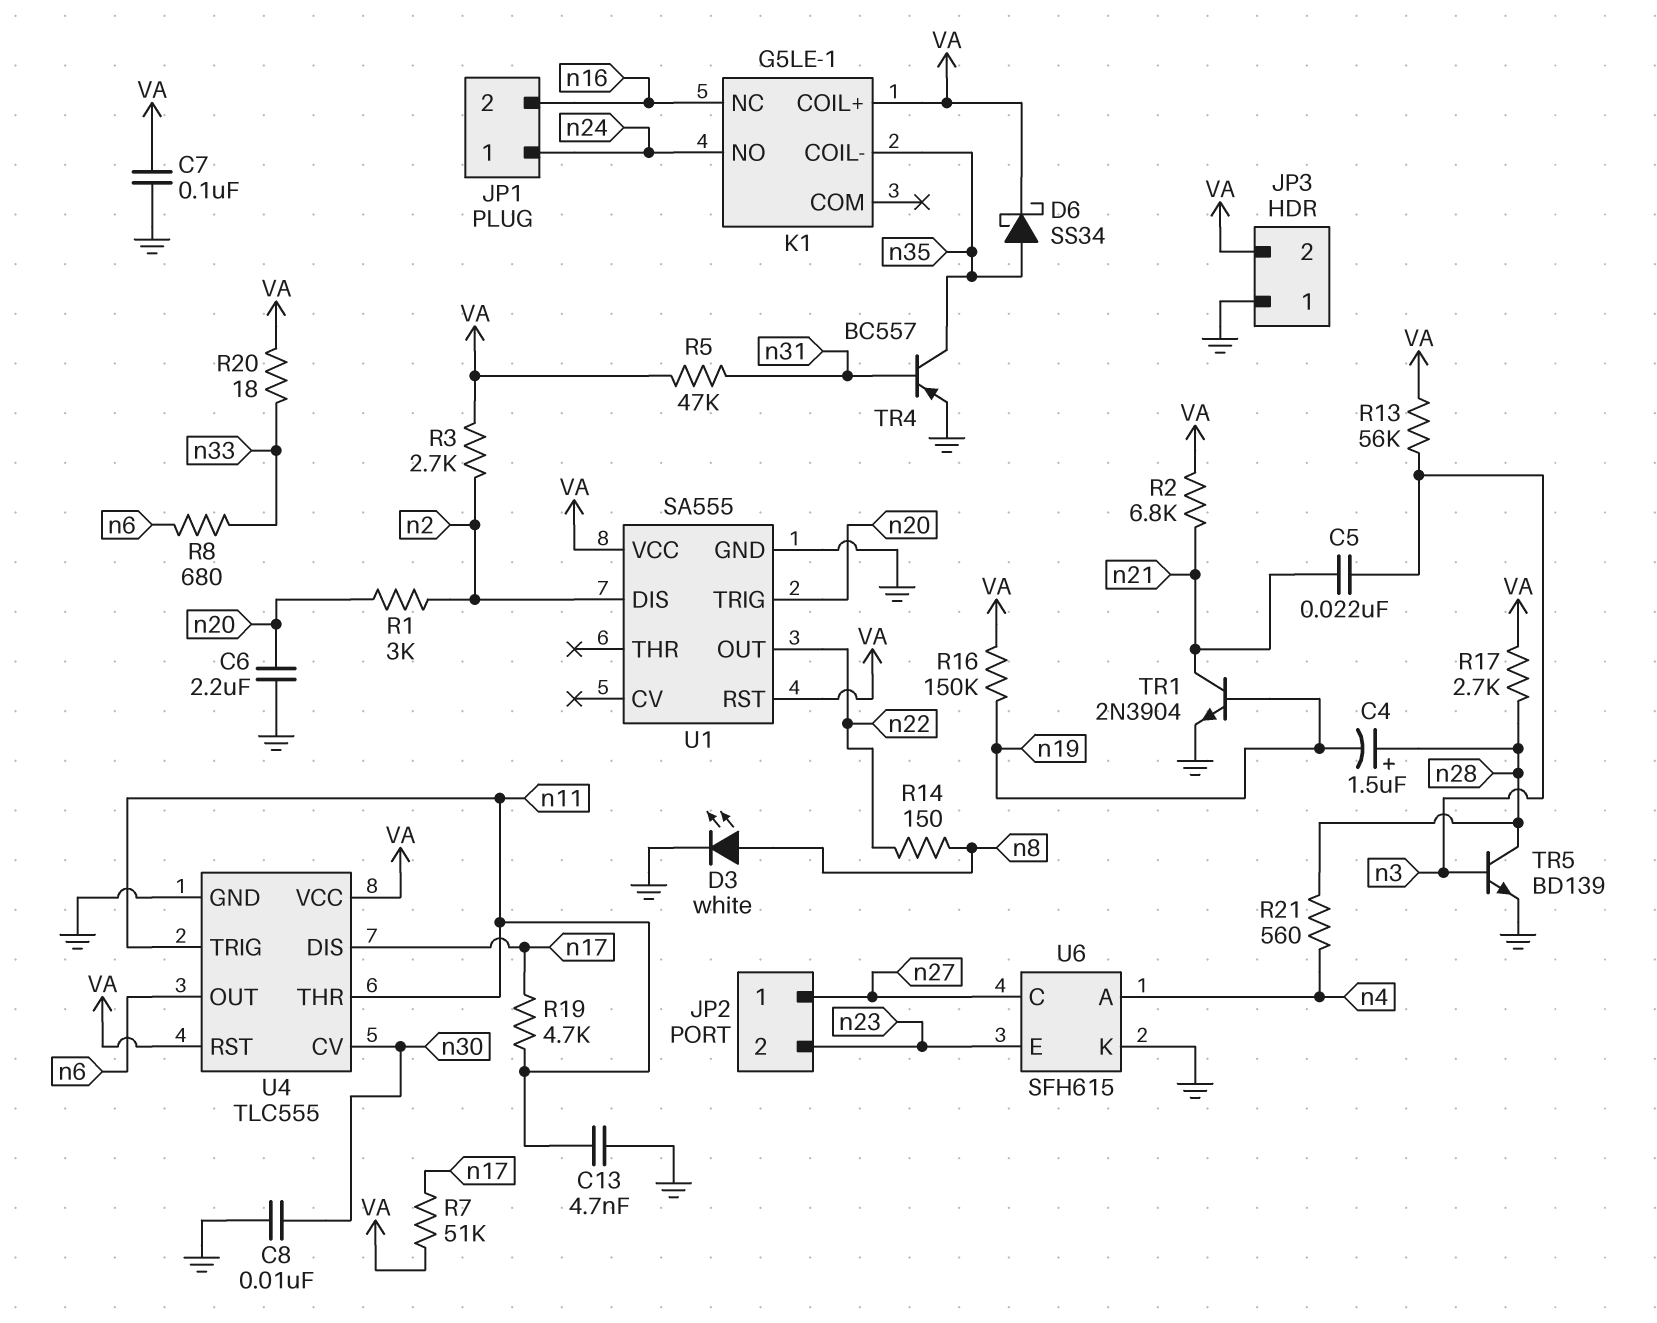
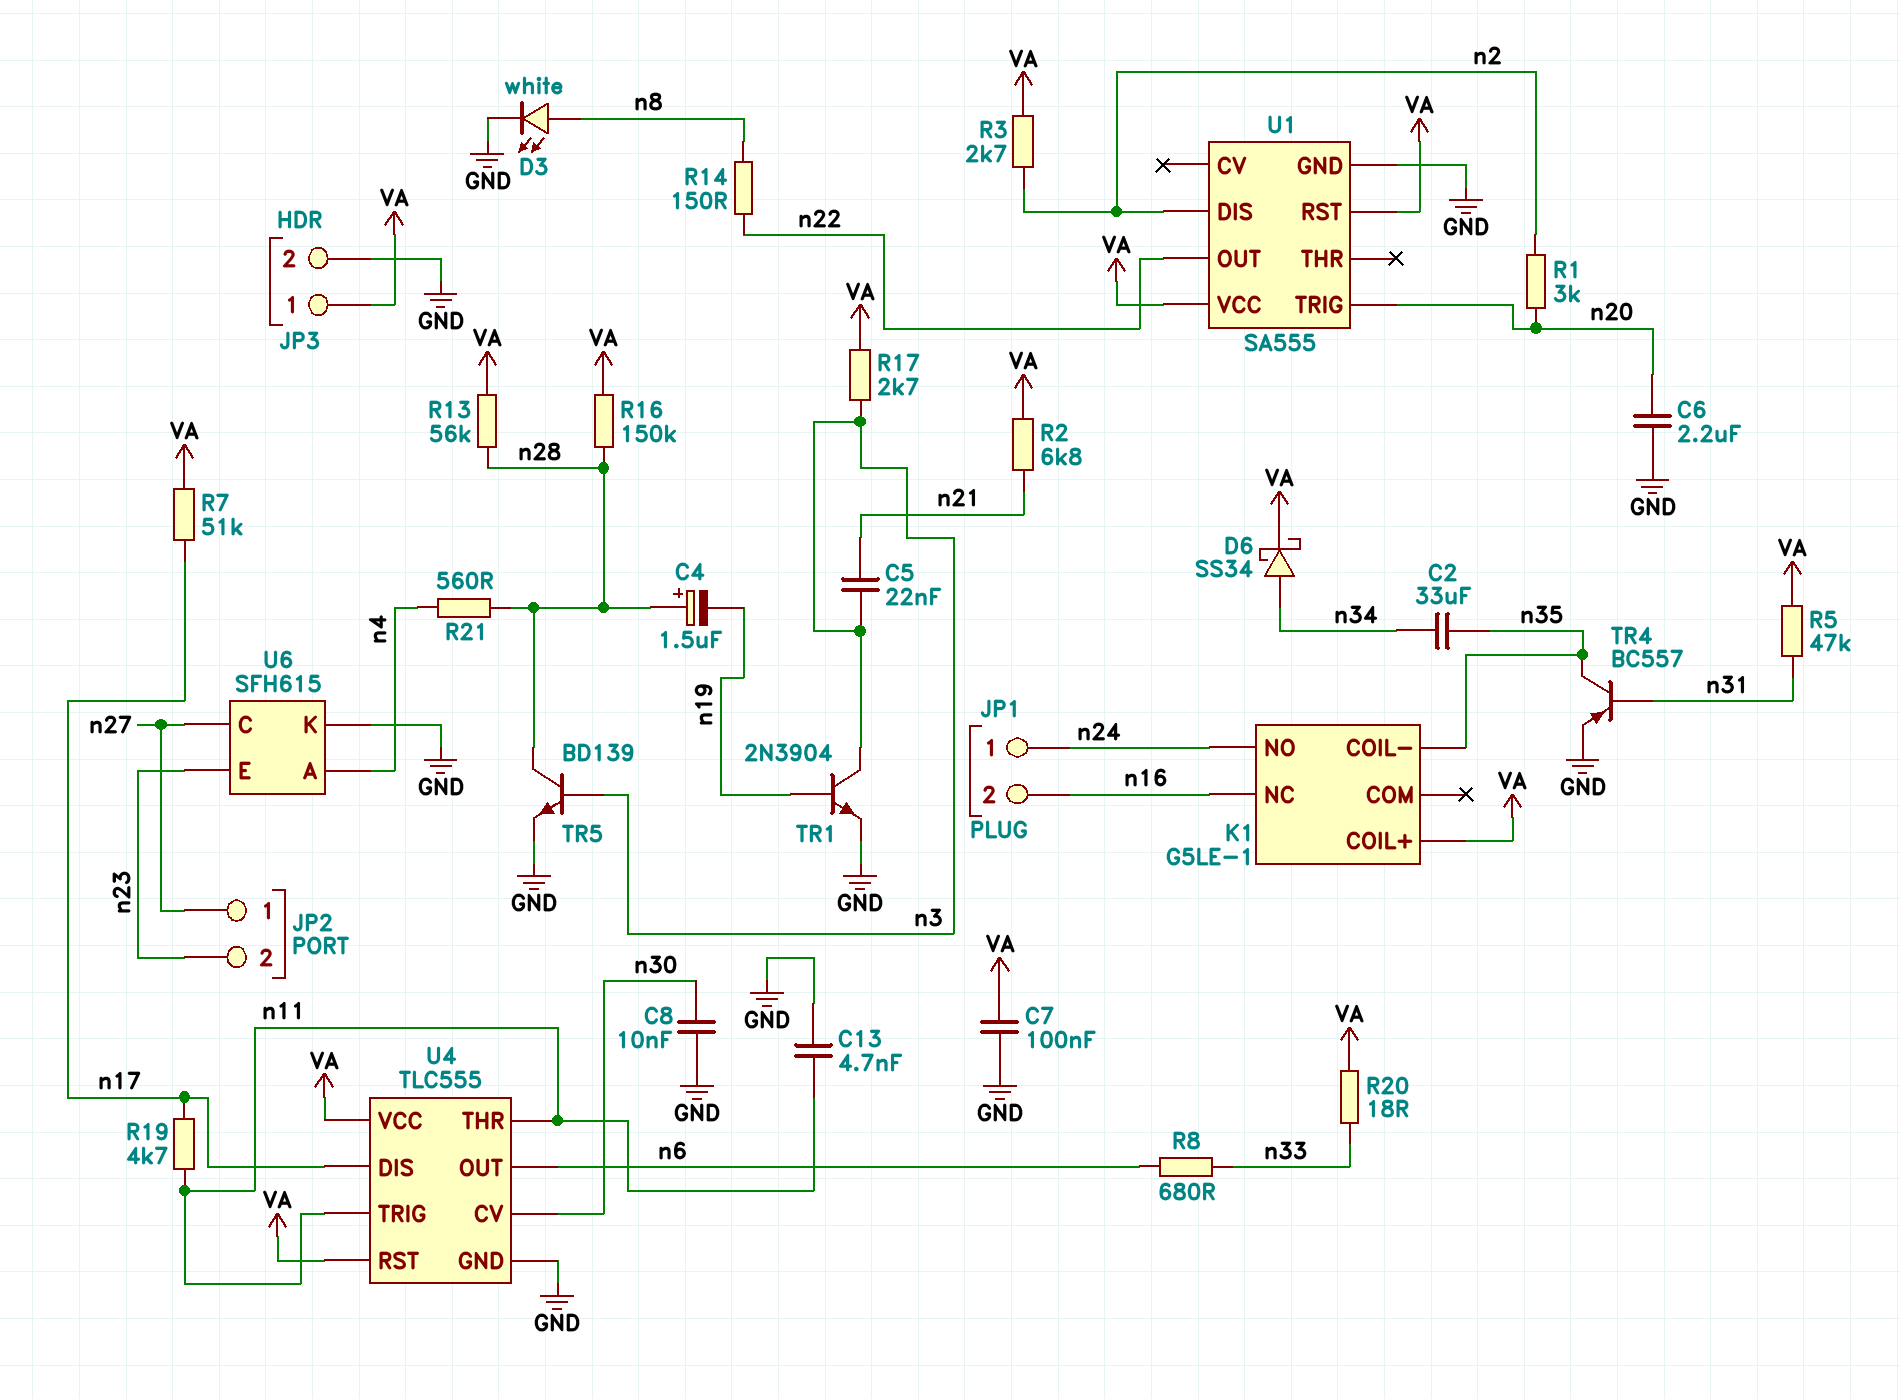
C2: none -> 33uF (n34, n35)
D6: schottky SS34 (A n35, K VA) -> schottky SS34 (A n34, K VA)
JP3 pin 1: GND -> VA
JP3 pin 2: VA -> GND
R13: 56k (VA, n3) -> 56k (VA, n28)
R16: 150k (VA, n19) -> 150k (VA, n28)
R17: 2.7k (VA, n28) -> 2.7k (VA, n3)
TR1: NPN 2N3904 (B n19, C n21, E GND) -> NPN 2N3904 (B n19, C n3, E GND)

